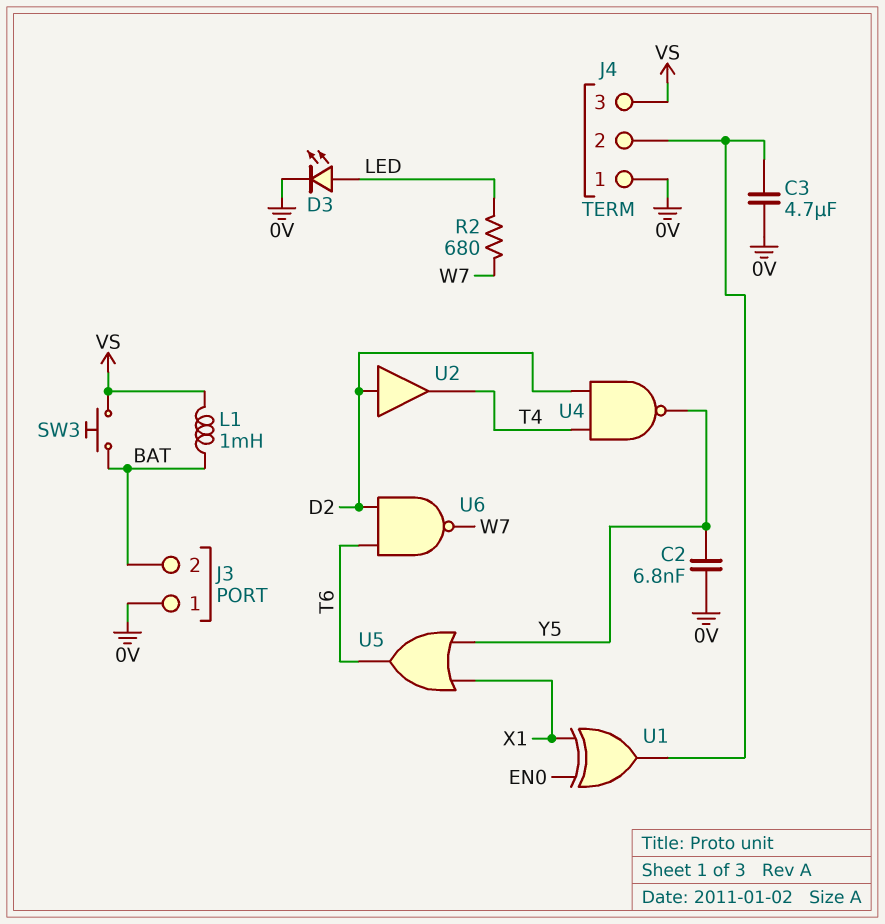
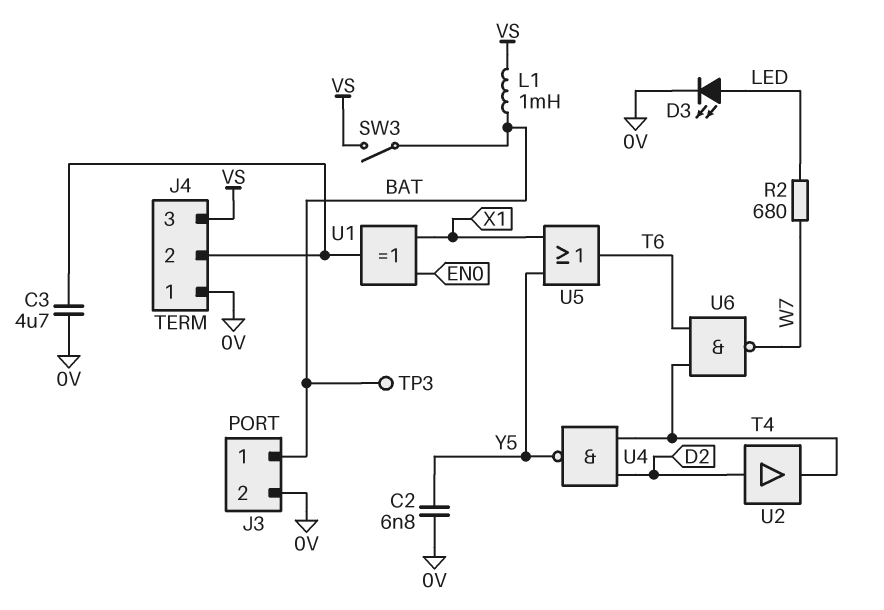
J3 pin 1: 0V -> BAT
J3 pin 2: BAT -> 0V
SW3: button (BAT, VS) -> switch (BAT, VS)
TP3: none -> test point (BAT)
U6: NAND (in D2, in T6, out W7) -> NAND (in T4, in T6, out W7)

